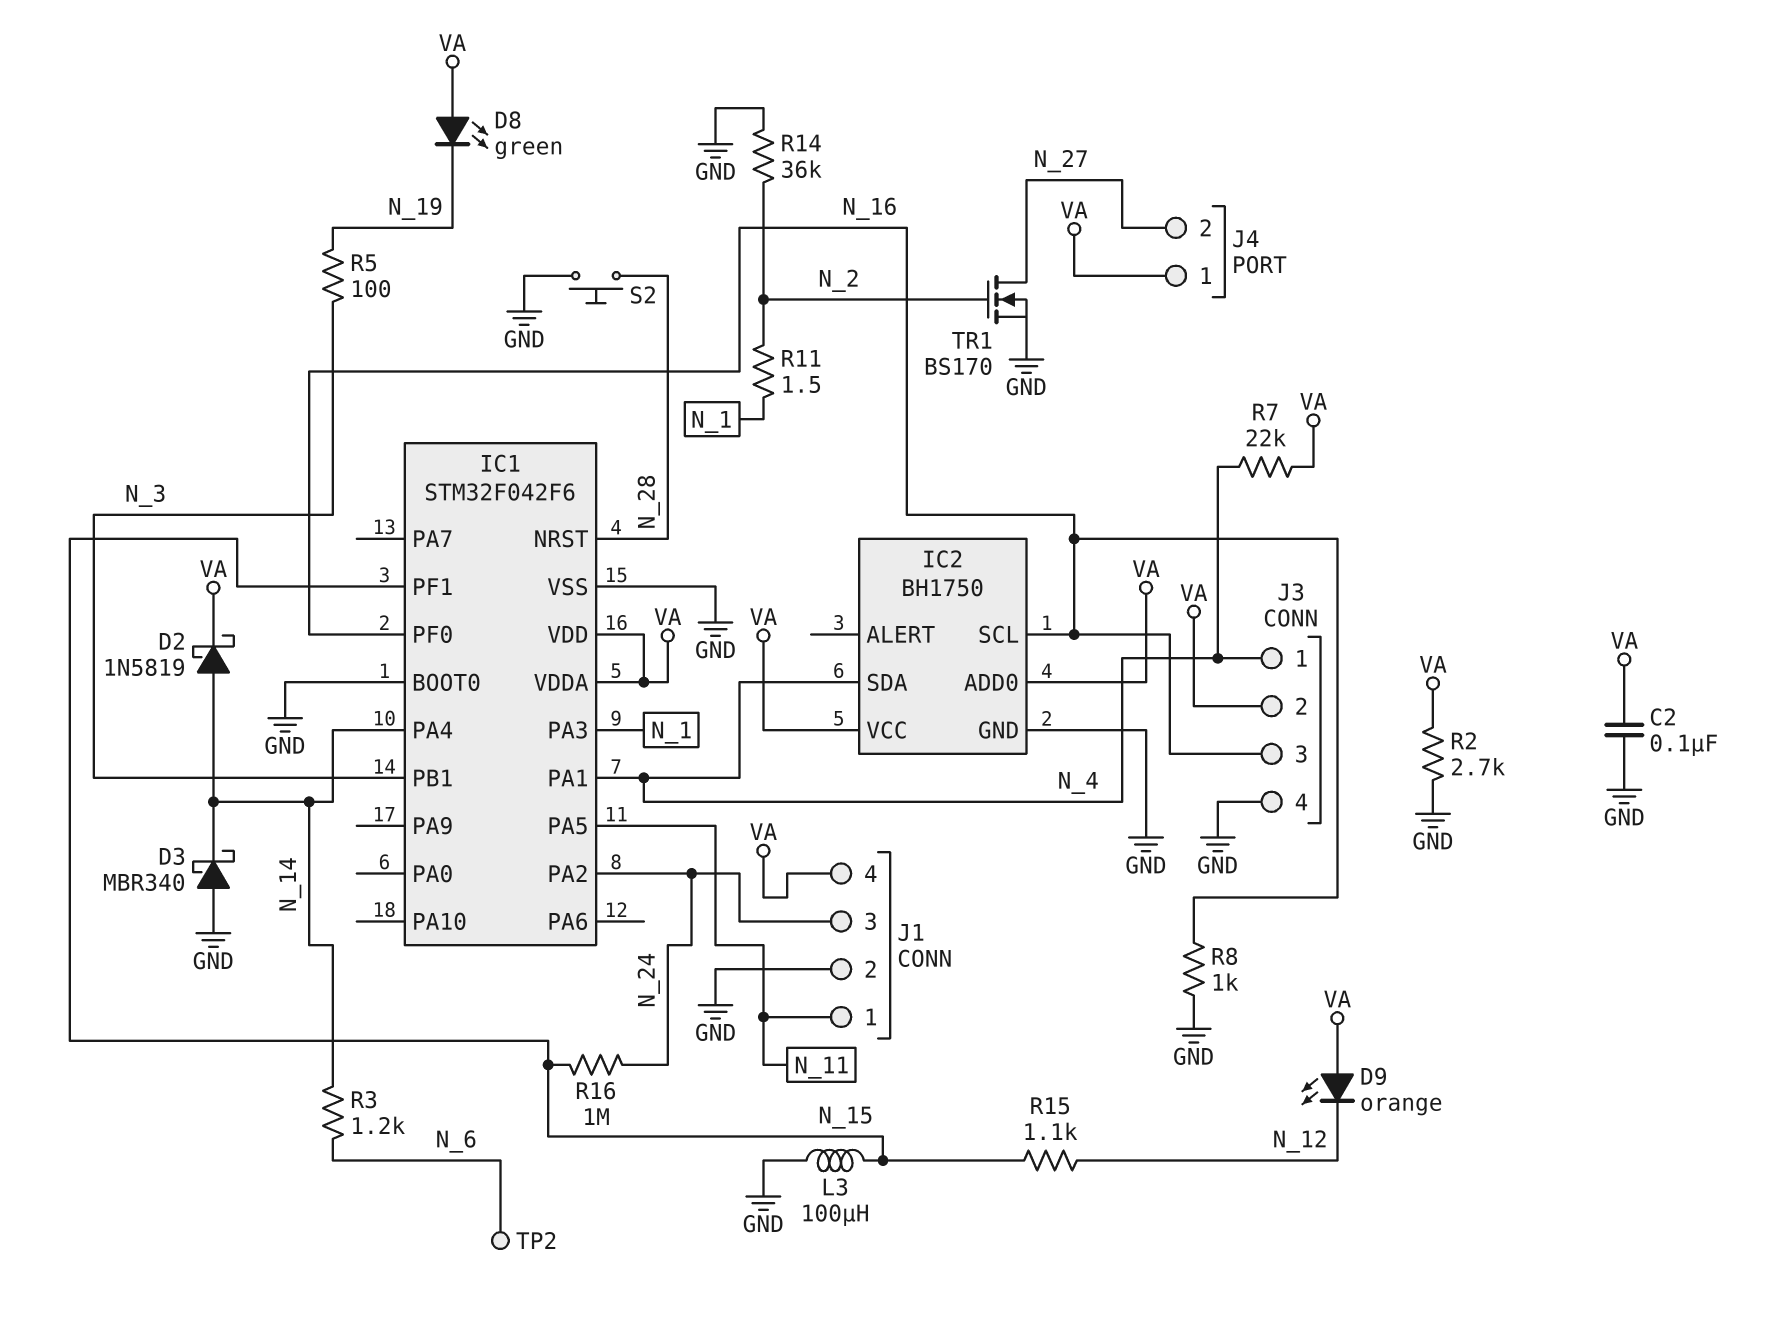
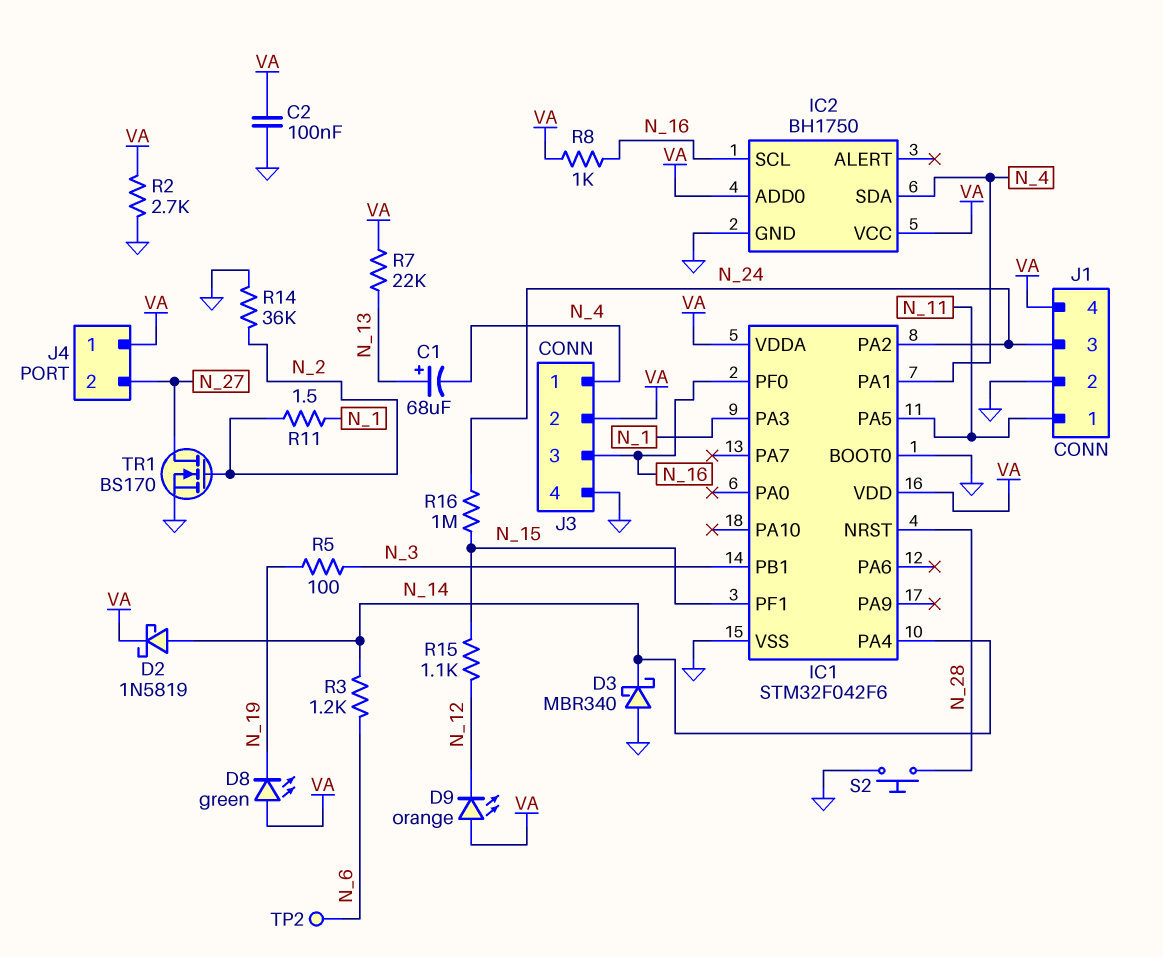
C1: none -> 68uF (plus N_13, minus N_4)
L3: 100uH (GND, N_15) -> none
R7: 22k (N_4, VA) -> 22k (N_13, VA)
R8: 1k (GND, N_16) -> 1k (N_16, VA)

